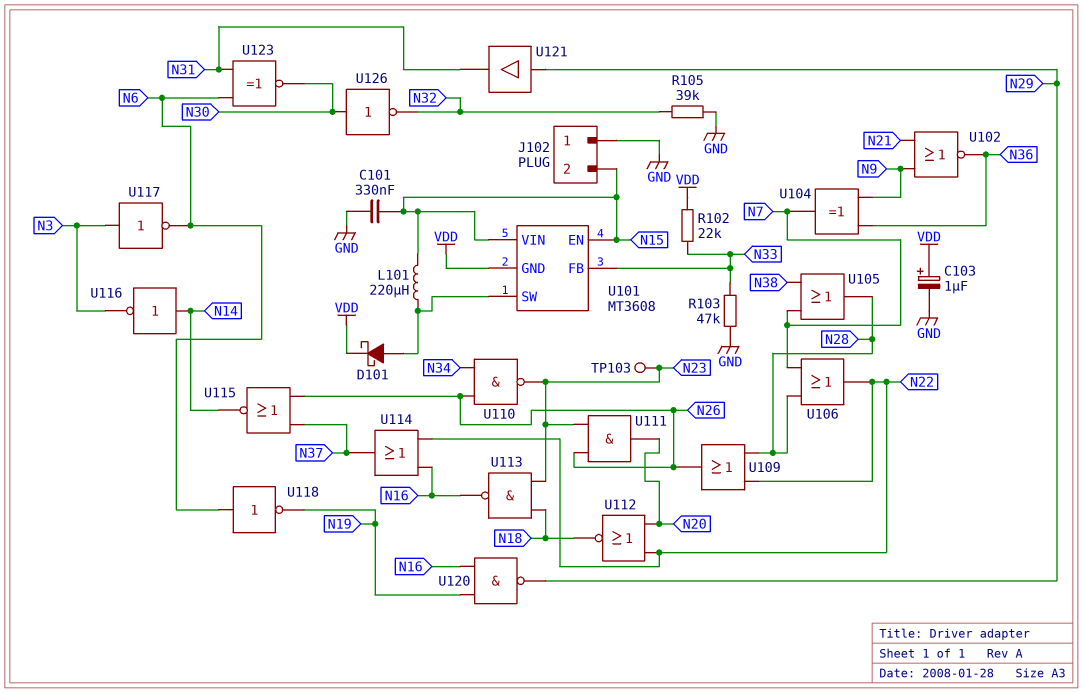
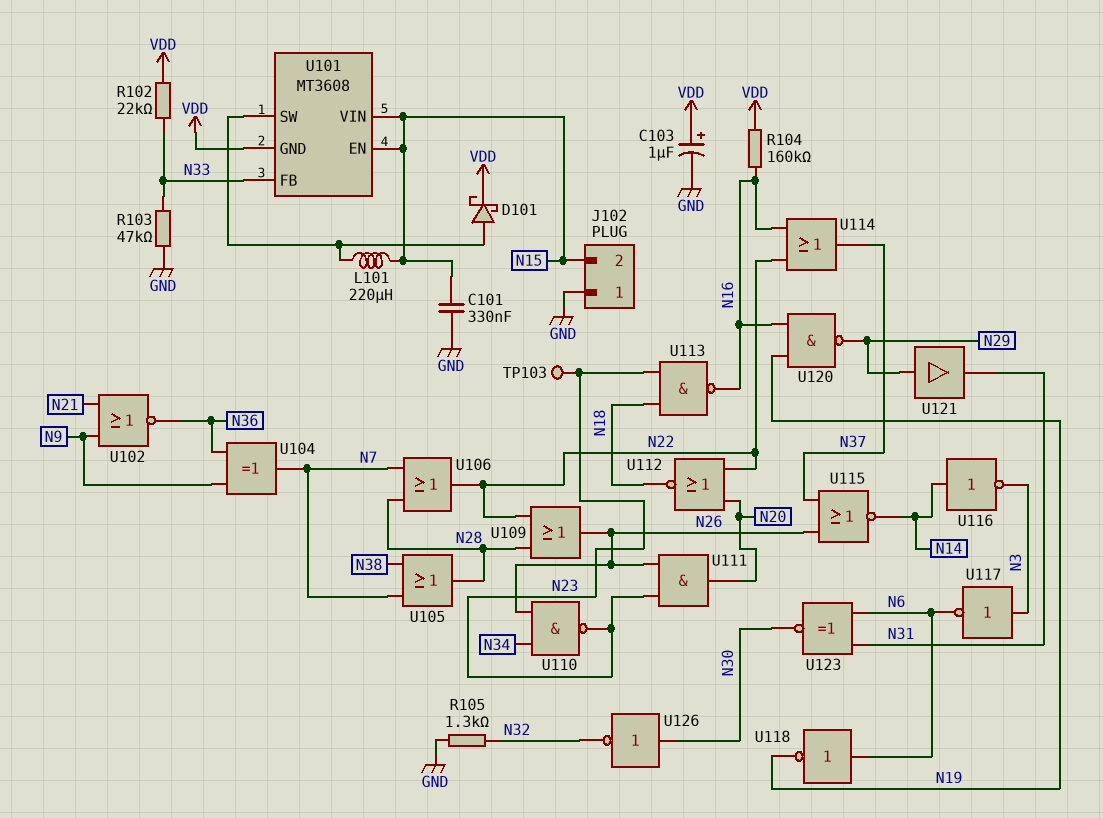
R104: none -> 160k (N16, VDD)
R105: 39k (GND, N32) -> 1.3k (GND, N32)

